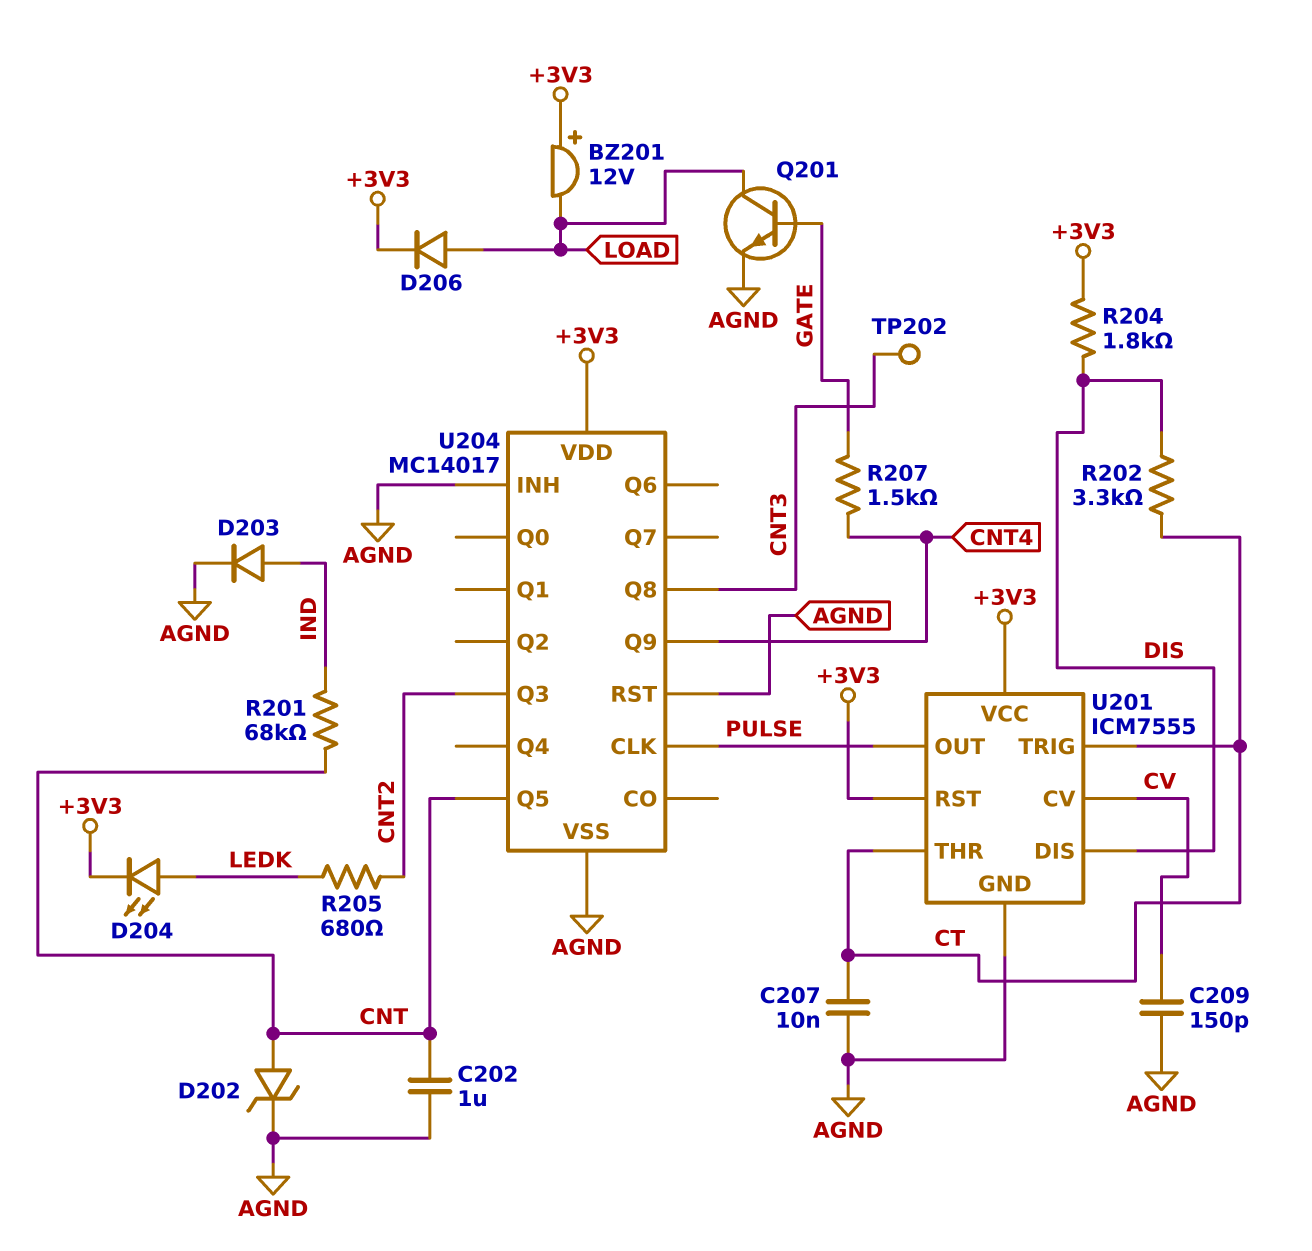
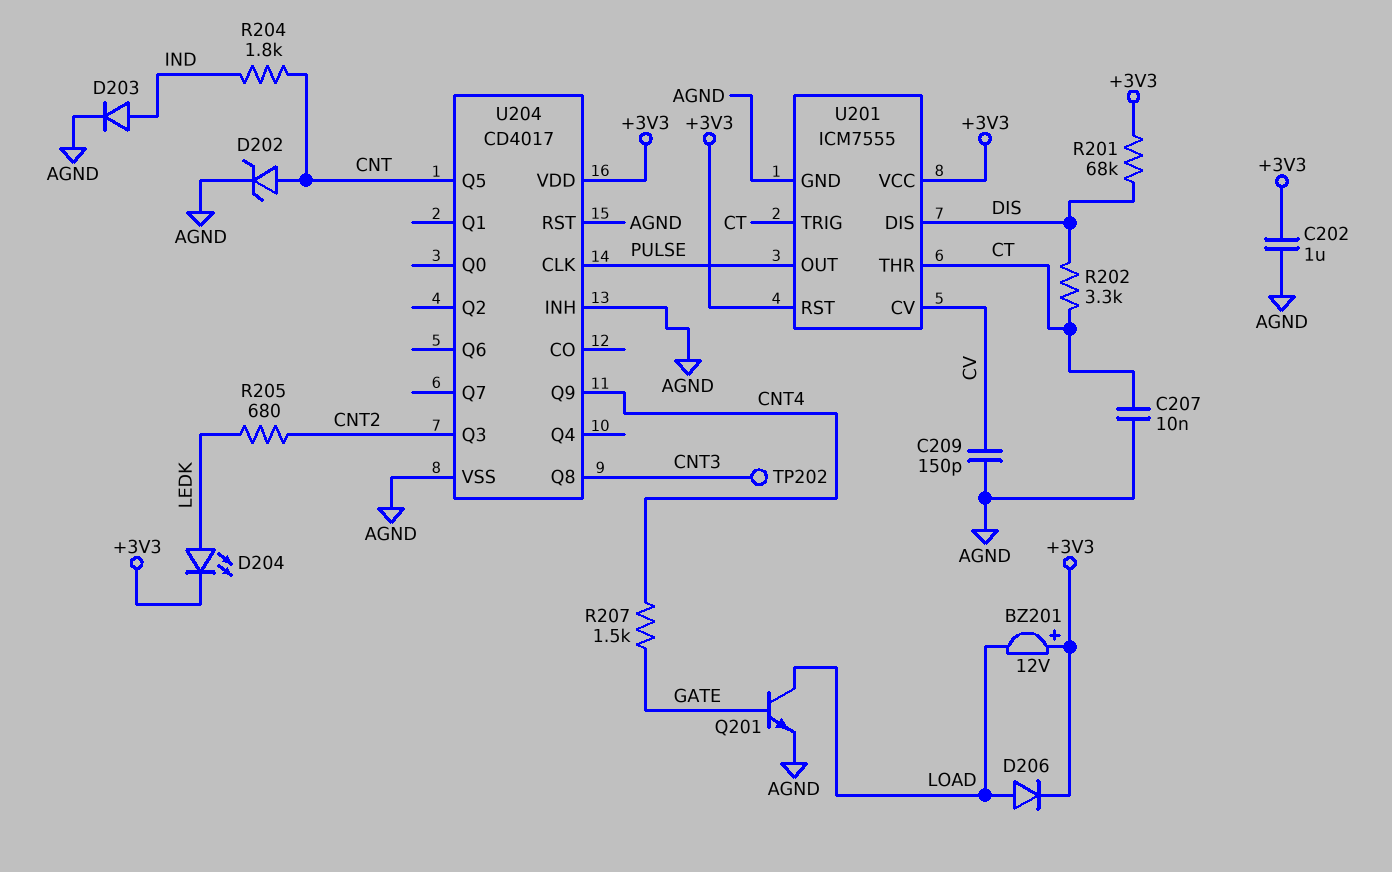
C202: 1uF (AGND, CNT) -> 1uF (+3V3, AGND)
R201: 68k (CNT, IND) -> 68k (+3V3, DIS)
R204: 1.8k (+3V3, DIS) -> 1.8k (CNT, IND)
U204: MC14017 -> CD4017

